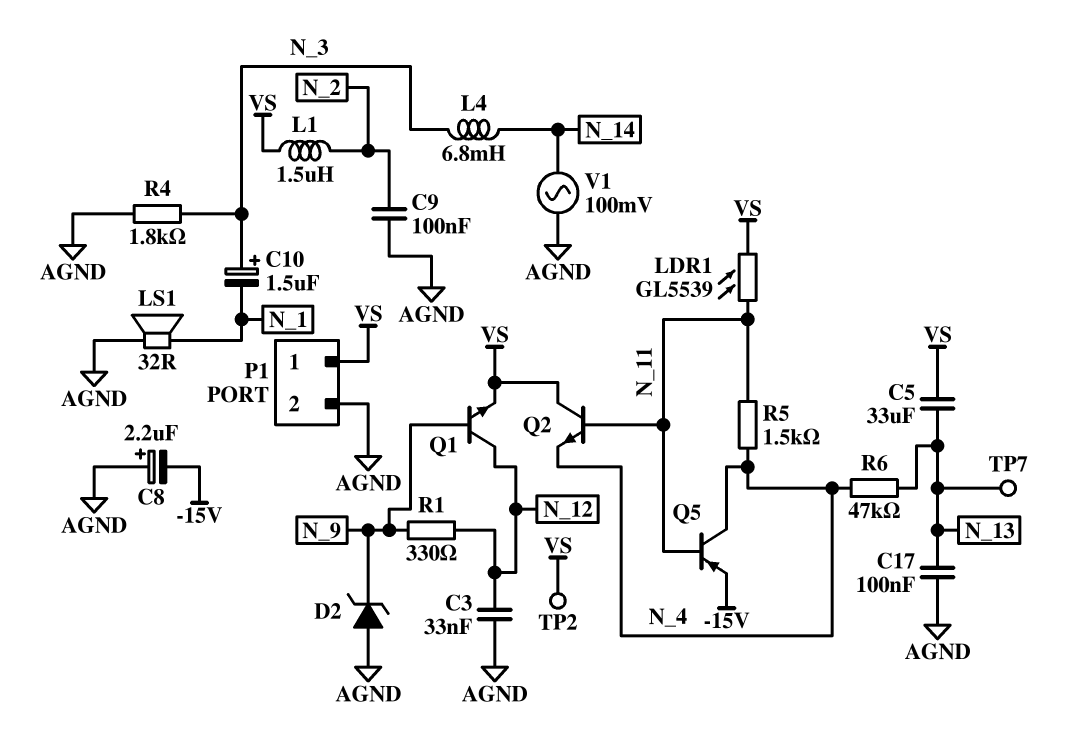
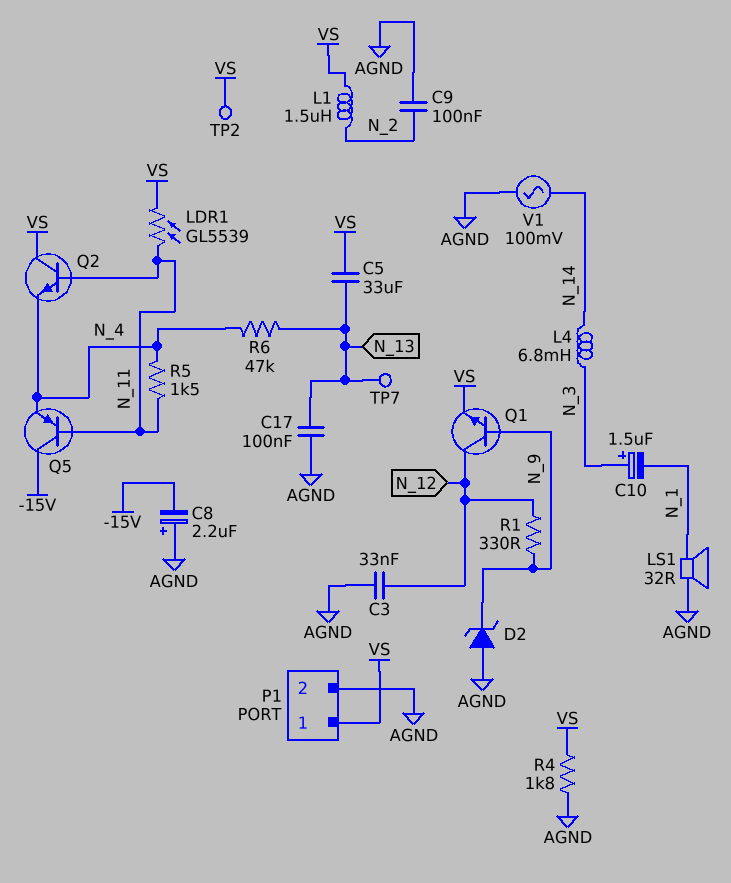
Q5: PNP (B N_11, C N_4, E -15V) -> PNP (B N_11, C -15V, E N_4)
R4: 1.8k (AGND, N_3) -> 1.8k (AGND, VS)

